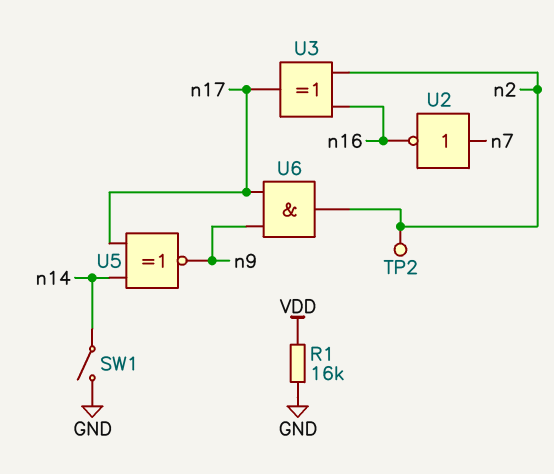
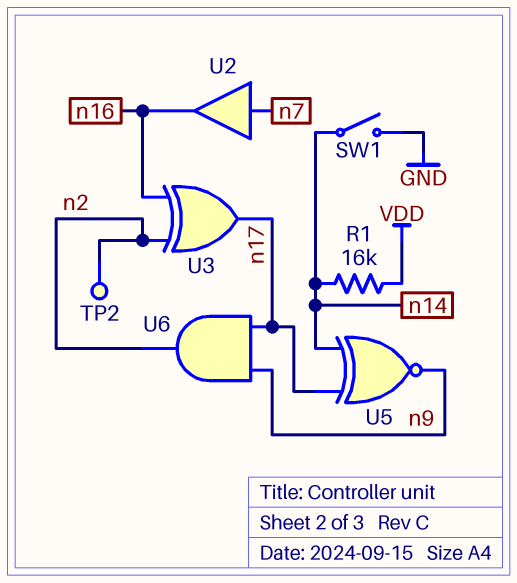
R1: 16k (GND, VDD) -> 16k (VDD, n14)
U2: NOT (in n7, out n16) -> buffer (in n7, out n16)

